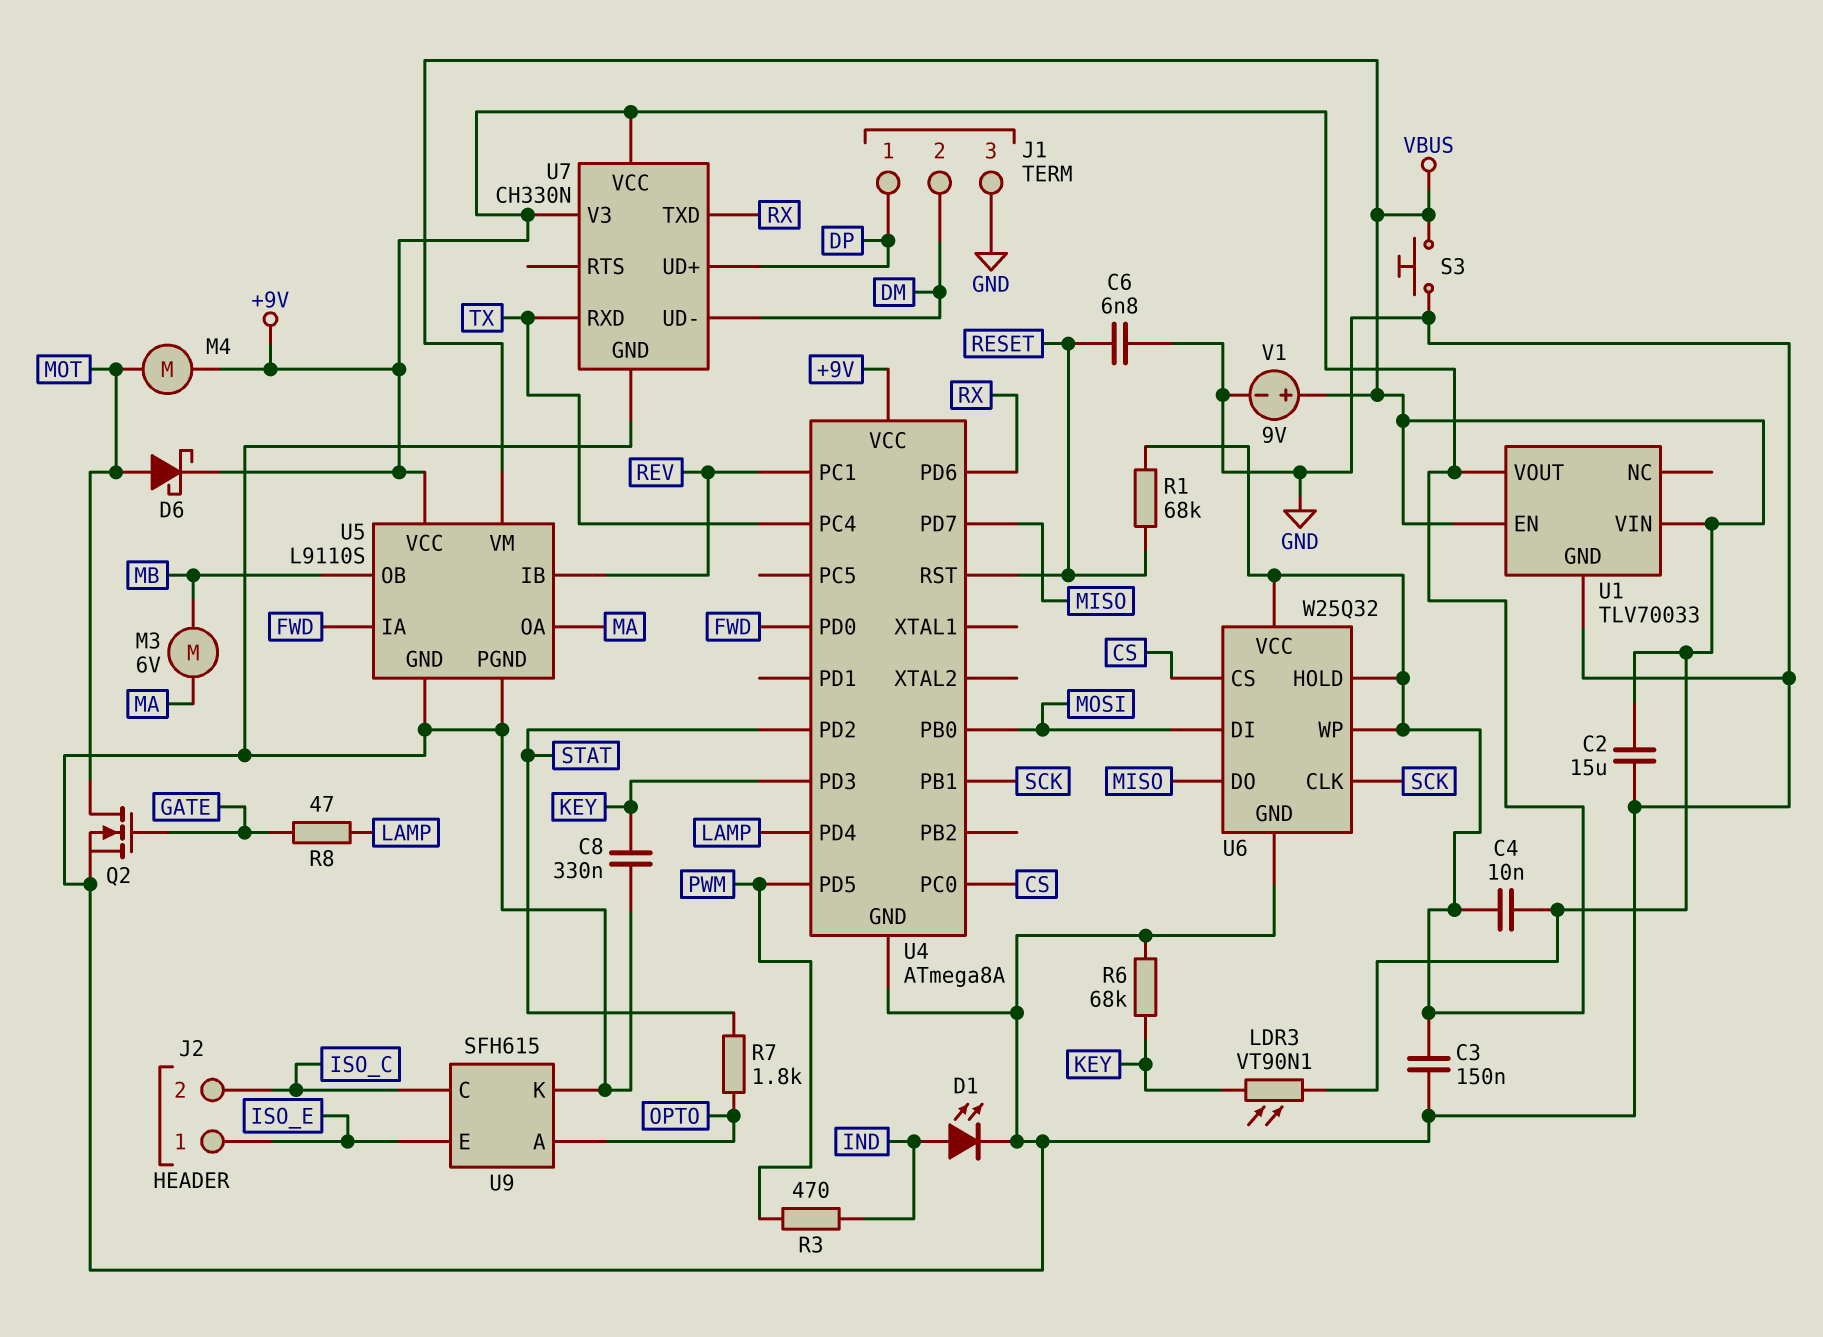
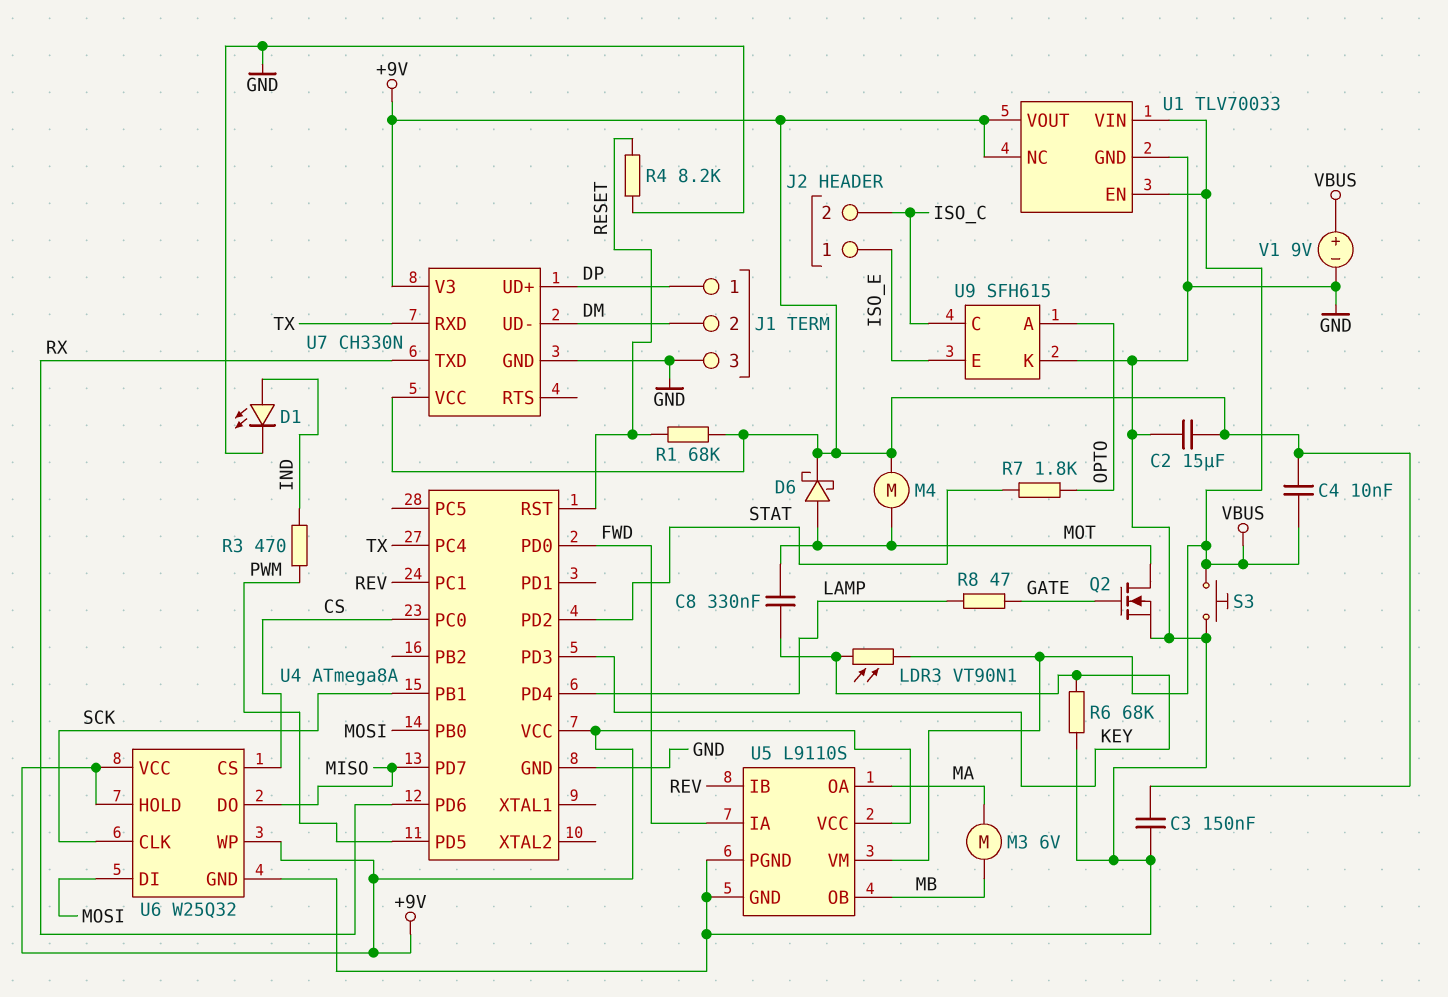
C2: 15uF (GND, VBUS) -> 15uF (+9V, GND)
C6: 6.8nF (GND, RESET) -> none
C8: 330nF (GND, KEY) -> 330nF (KEY, MOT)
R4: none -> 8.2k (GND, RESET)
U1 pin NC: none -> +9V

